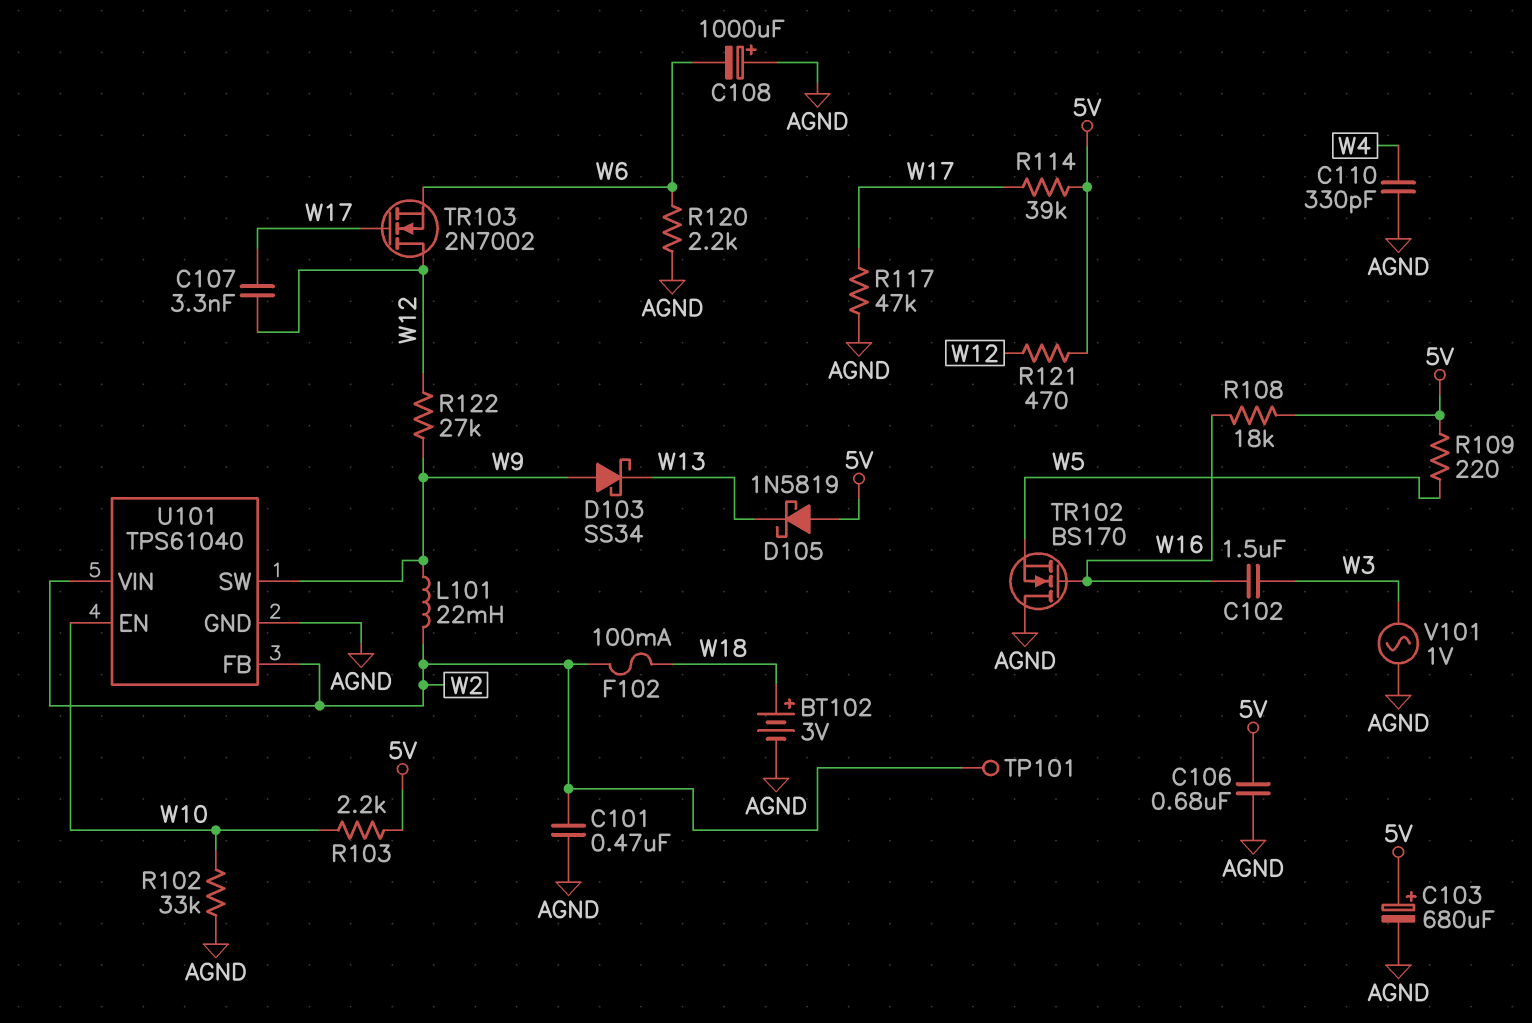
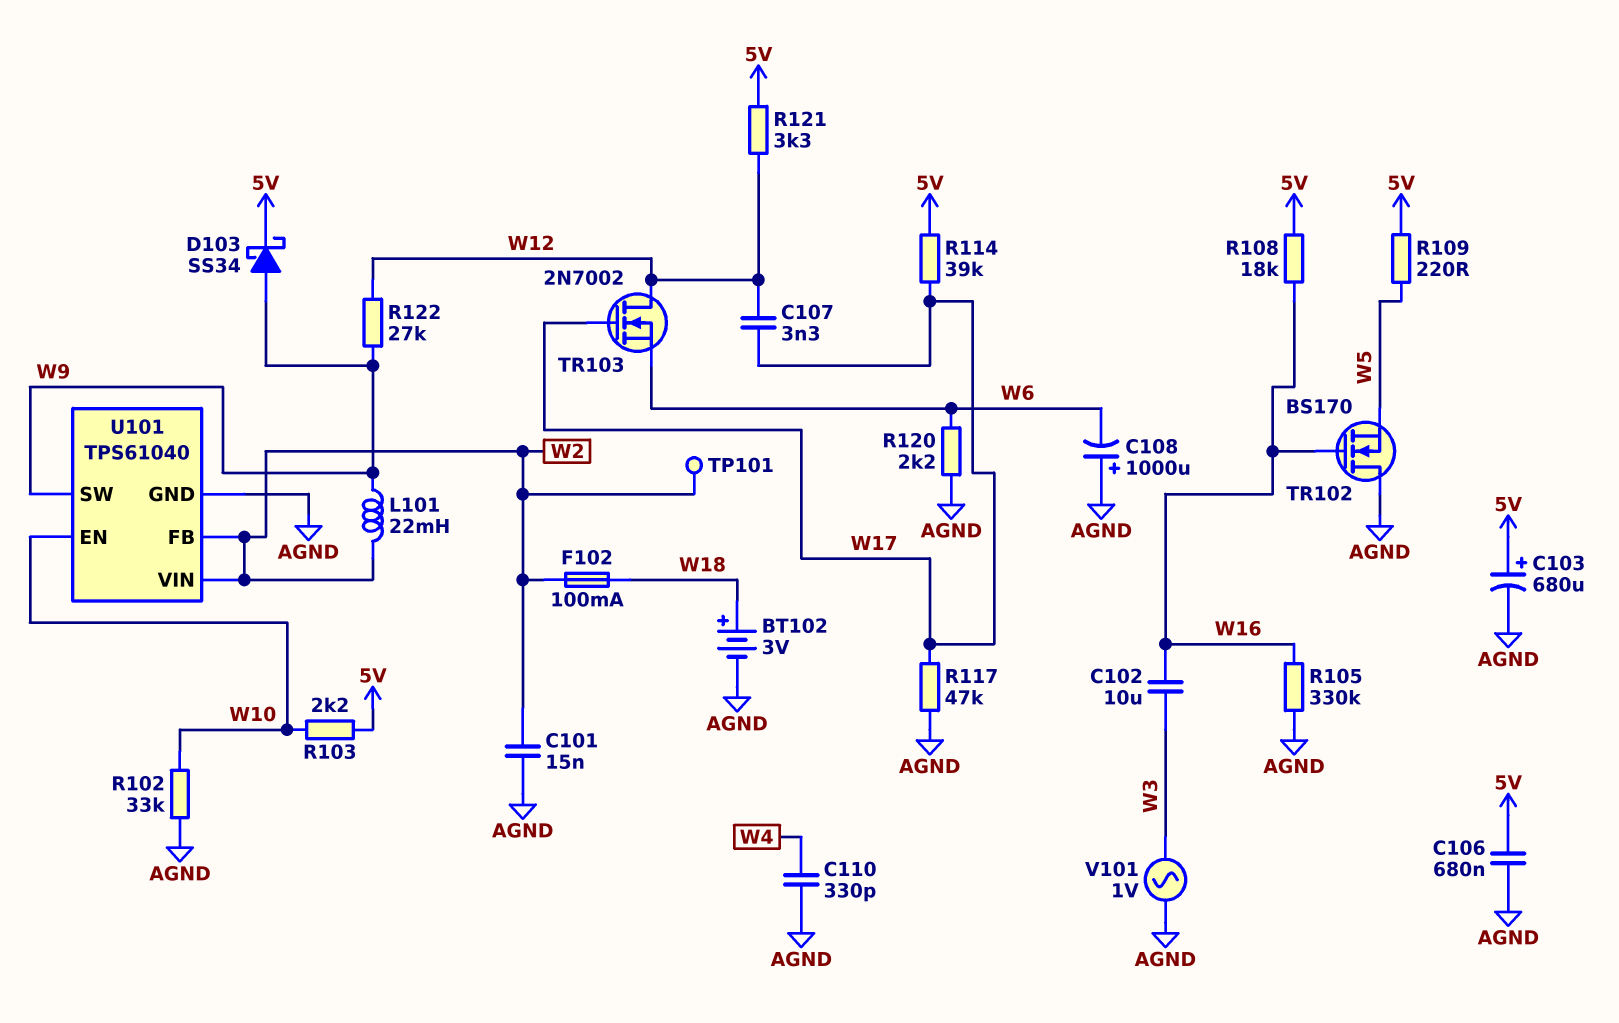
C101: 470nF (AGND, W2) -> 15nF (AGND, W2)
C102: 1.5uF (W3, W16) -> 10uF (W3, W16)
D103: schottky SS34 (A W9, K W13) -> schottky SS34 (A W9, K 5V)
D105: schottky 1N5819 (A 5V, K W13) -> none
R105: none -> 330k (AGND, W16)
R121: 470 (5V, W12) -> 3.3k (5V, W12)

